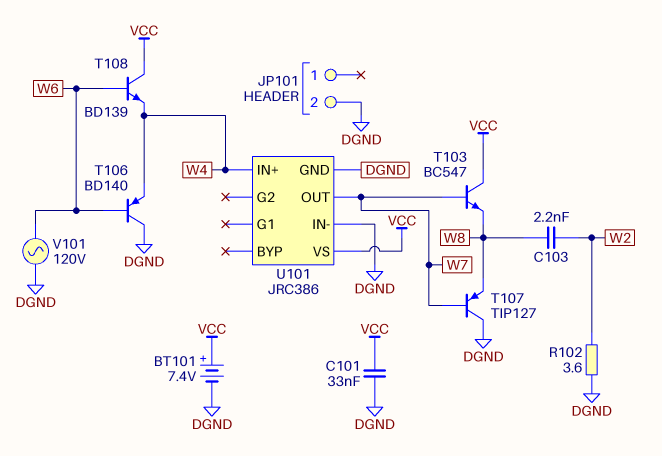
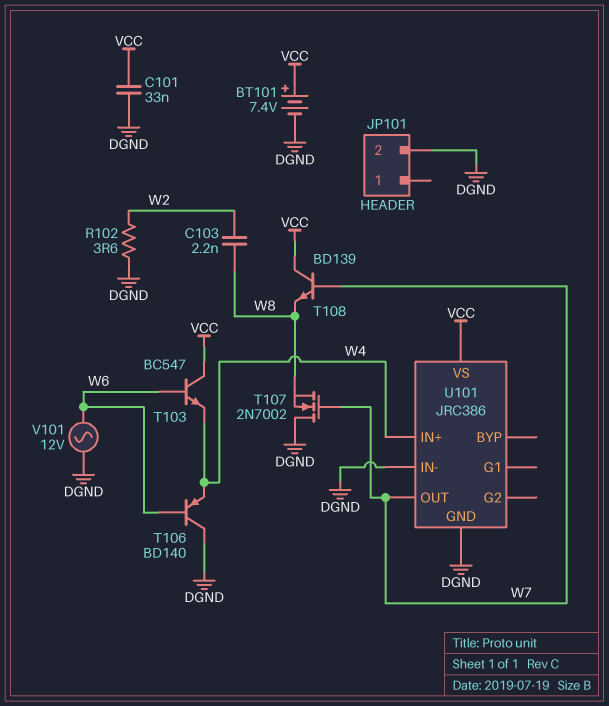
T103: NPN BC547 (B W7, C VCC, E W8) -> NPN BC547 (B W6, C VCC, E W4)
T107: PNP TIP127 (B W7, C DGND, E W8) -> NMOS 2N7002 (G W7, D DGND, S W8)
T108: NPN BD139 (B W6, C VCC, E W4) -> NPN BD139 (B W7, C VCC, E W8)
V101: AC 120V (DGND, W6) -> AC 12V (DGND, W6)

